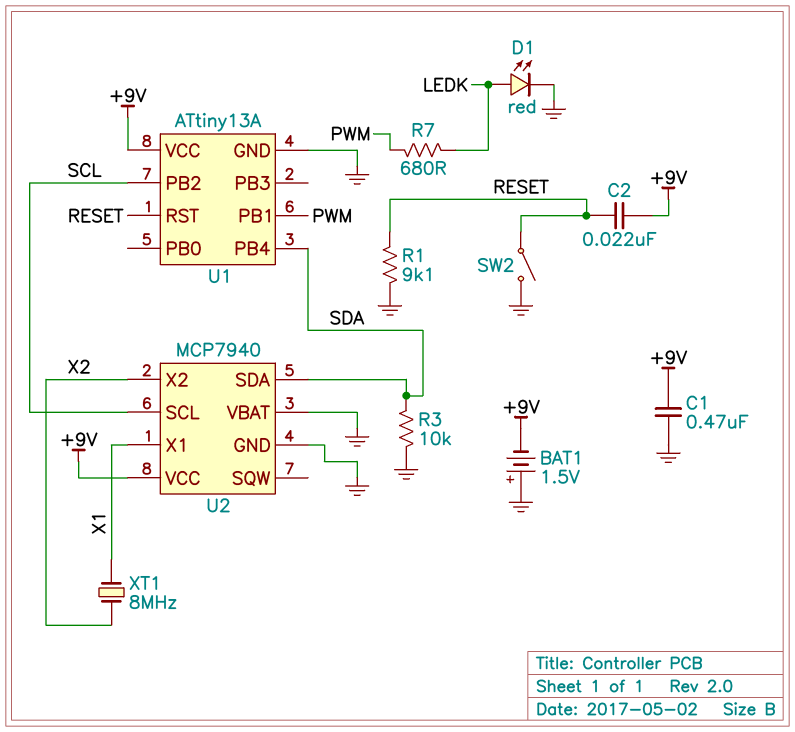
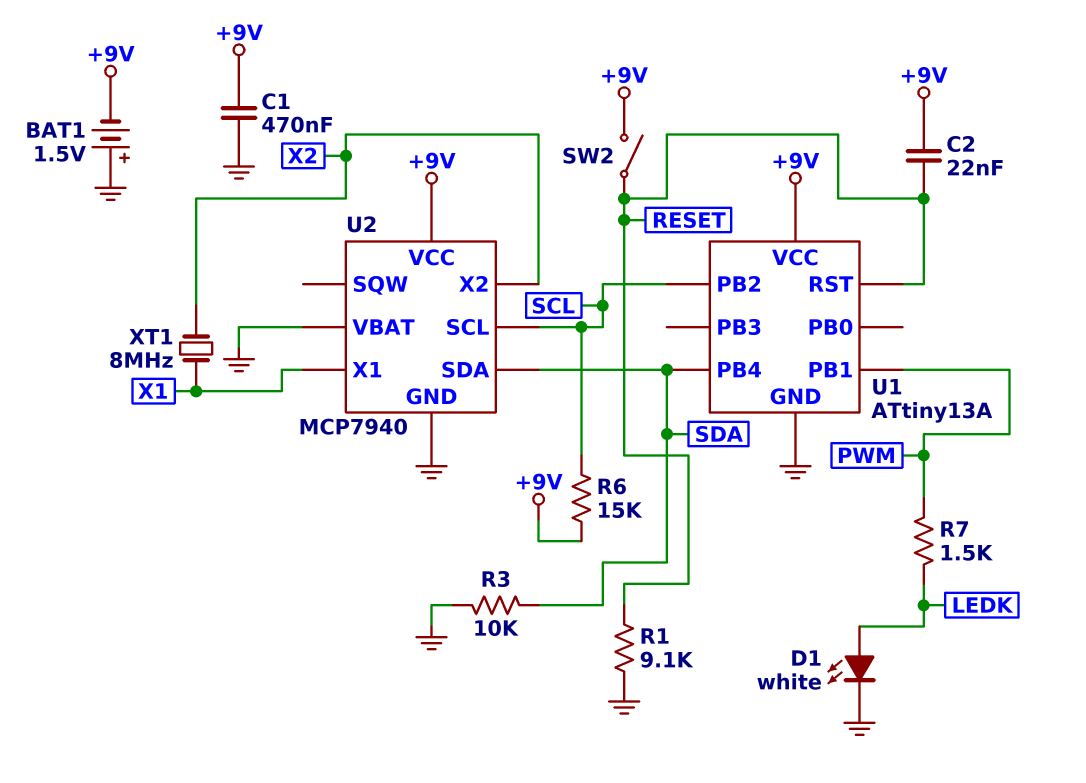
D1: LED red (A LEDK, K GND) -> LED white (A LEDK, K GND)
R6: none -> 15k (+9V, SCL)
R7: 680 (LEDK, PWM) -> 1.5k (LEDK, PWM)
SW2: switch (GND, RESET) -> switch (+9V, RESET)

